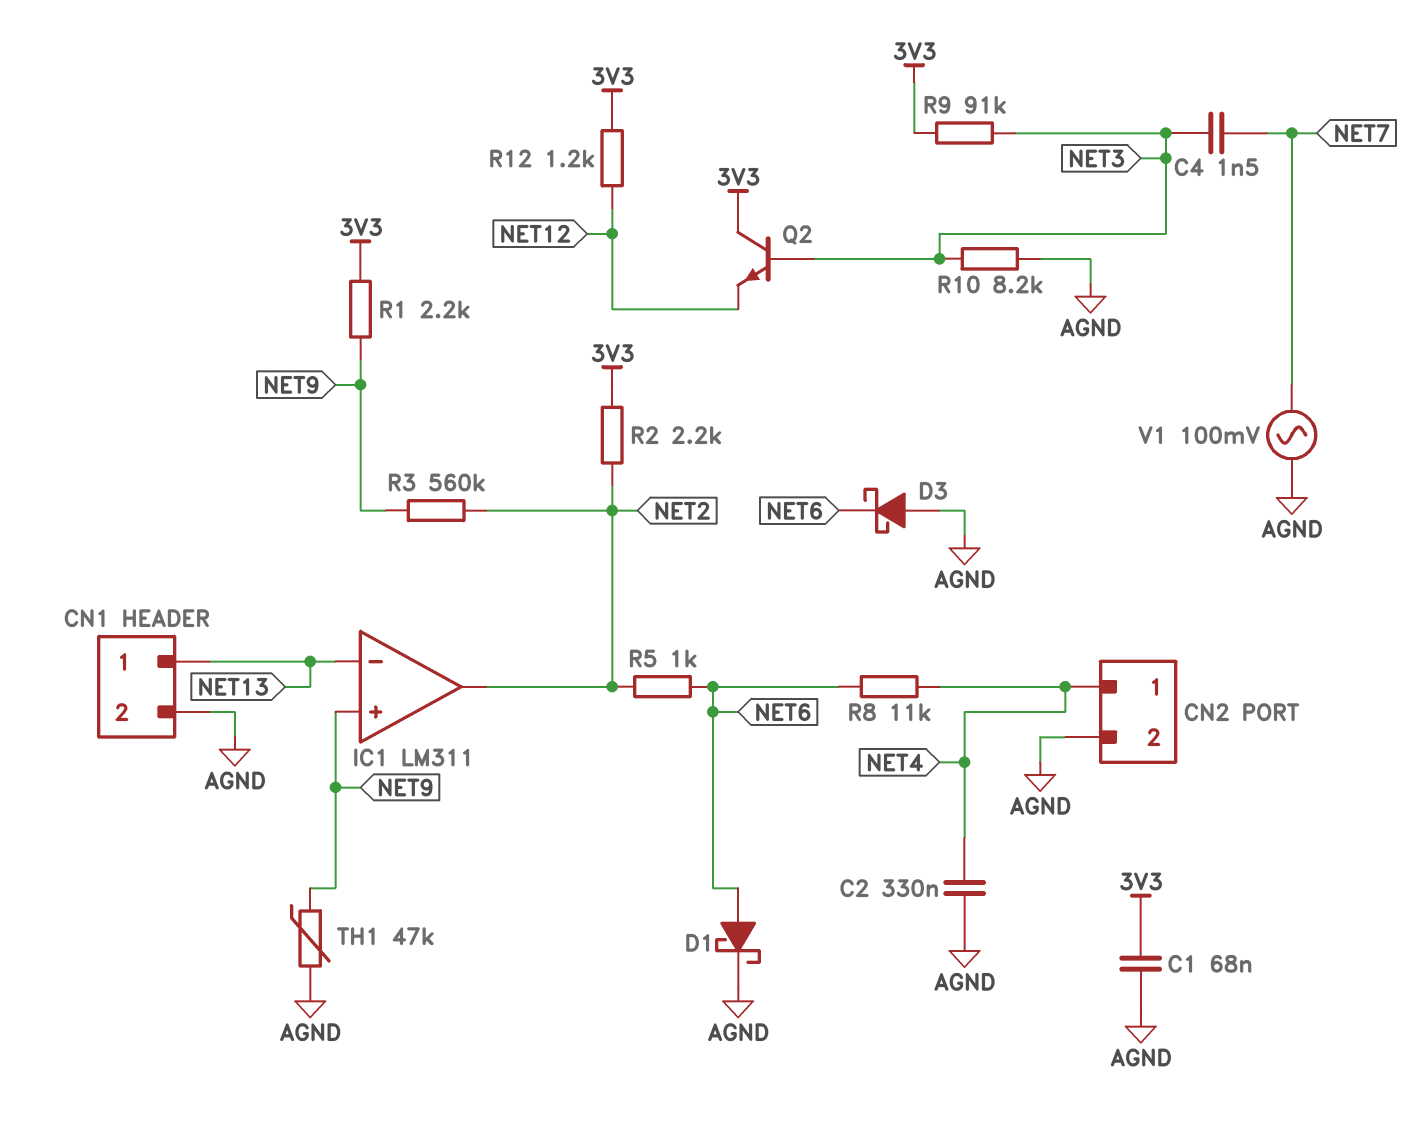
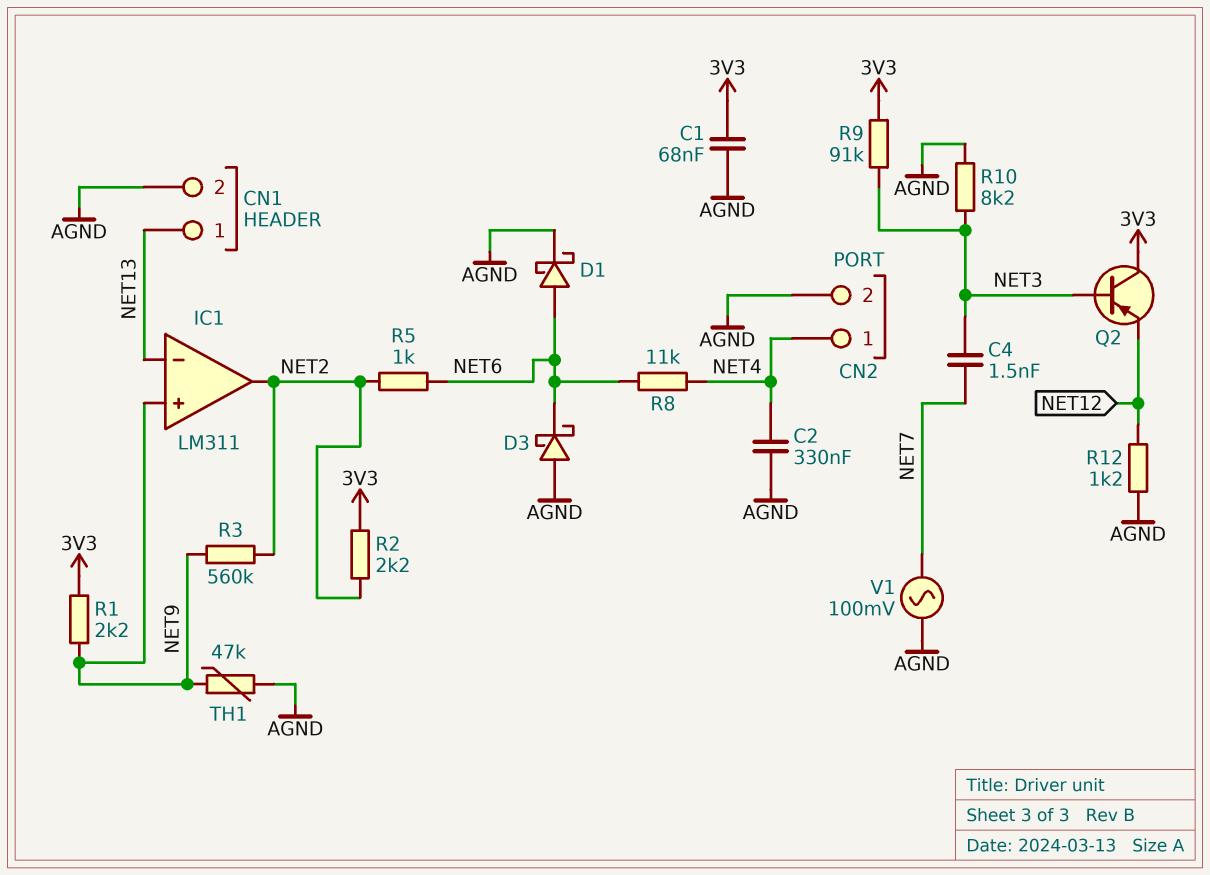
Q2: NPN (B NET3, C 3V3, E NET12) -> PNP (B NET3, C 3V3, E NET12)
R12: 1.2k (3V3, NET12) -> 1.2k (AGND, NET12)

